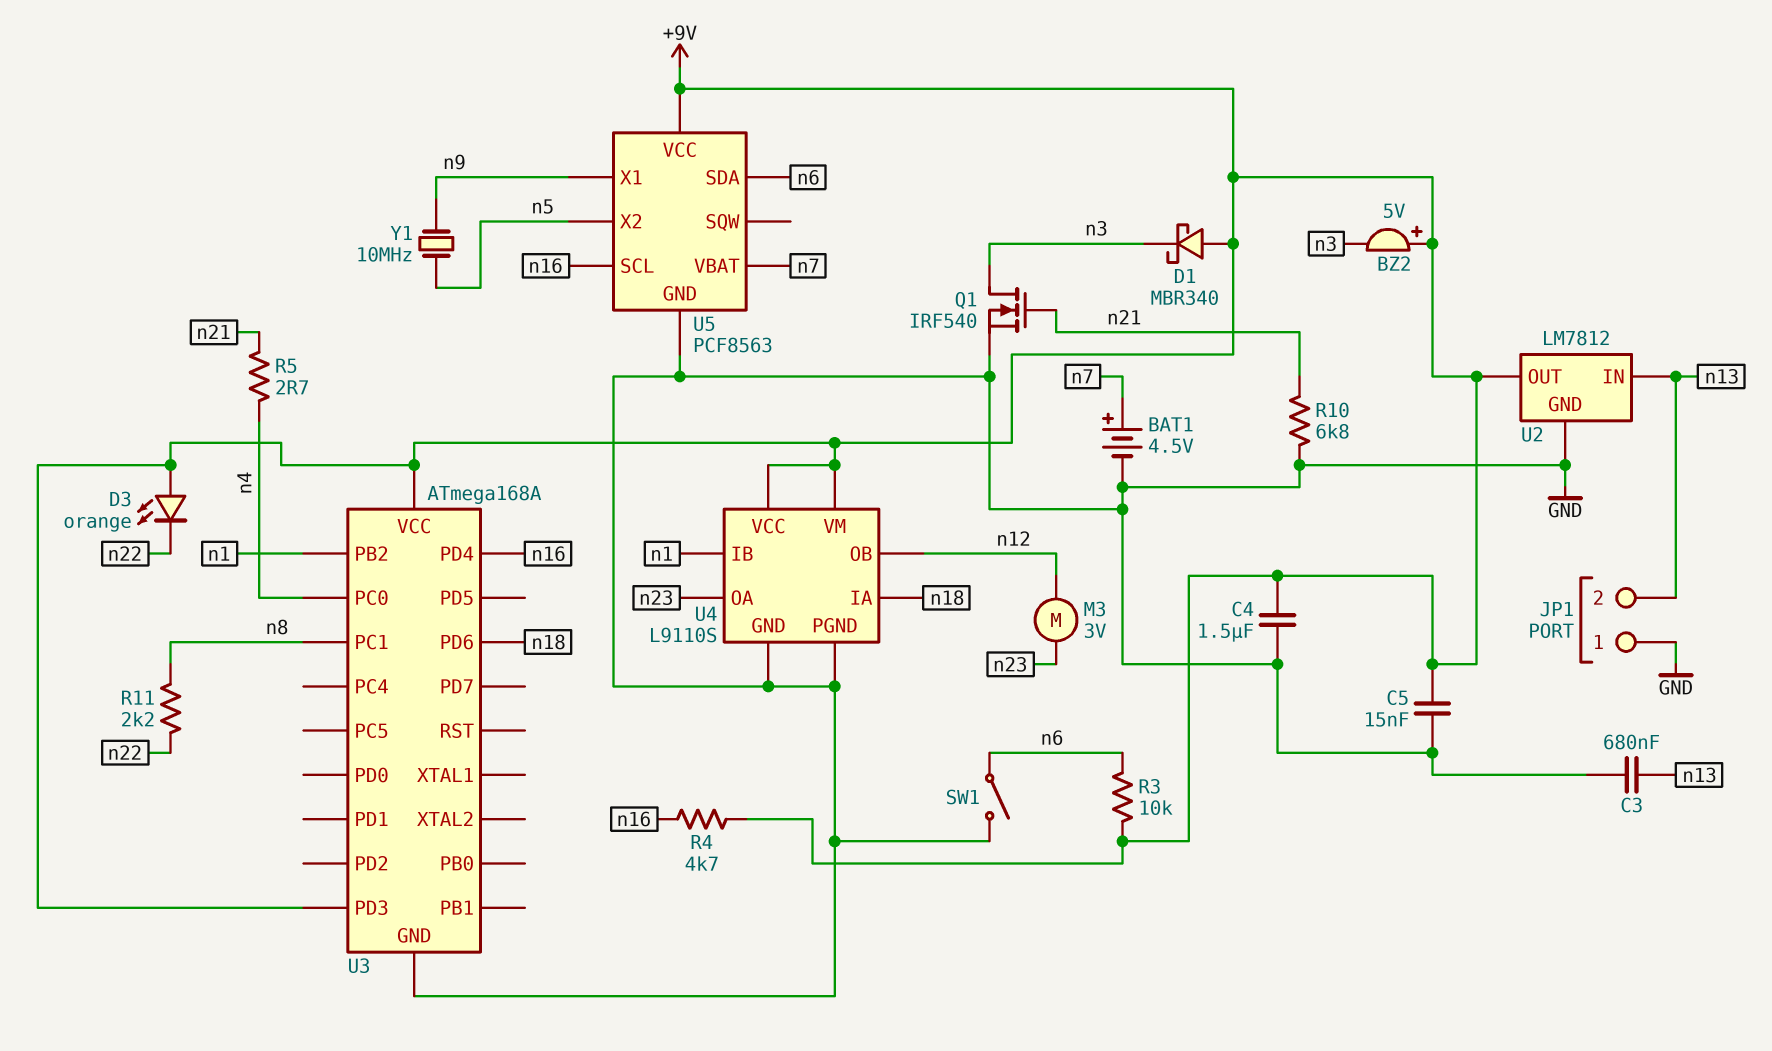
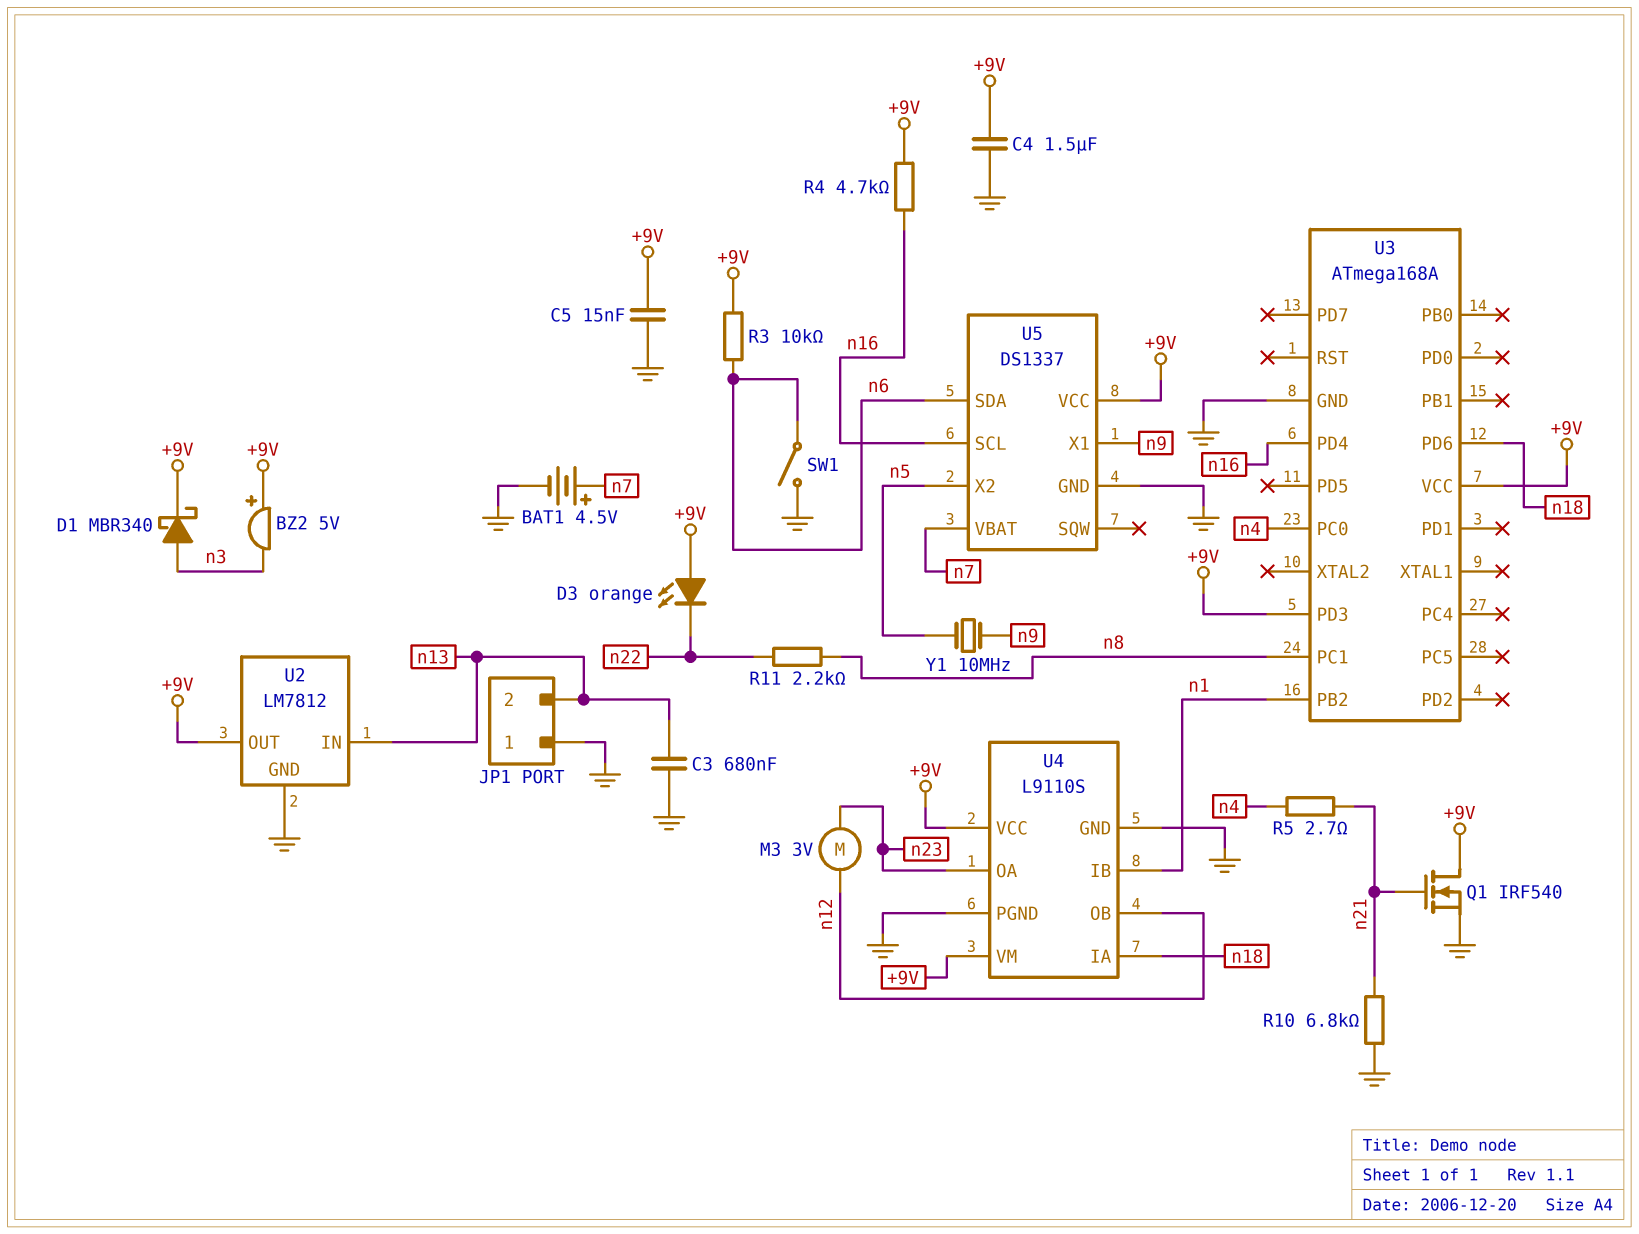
D1: schottky MBR340 (A +9V, K n3) -> schottky MBR340 (A n3, K +9V)
Q1: NMOS IRF540 (G n21, D n3, S GND) -> NMOS IRF540 (G n21, D +9V, S GND)
U5: PCF8563 -> DS1337

